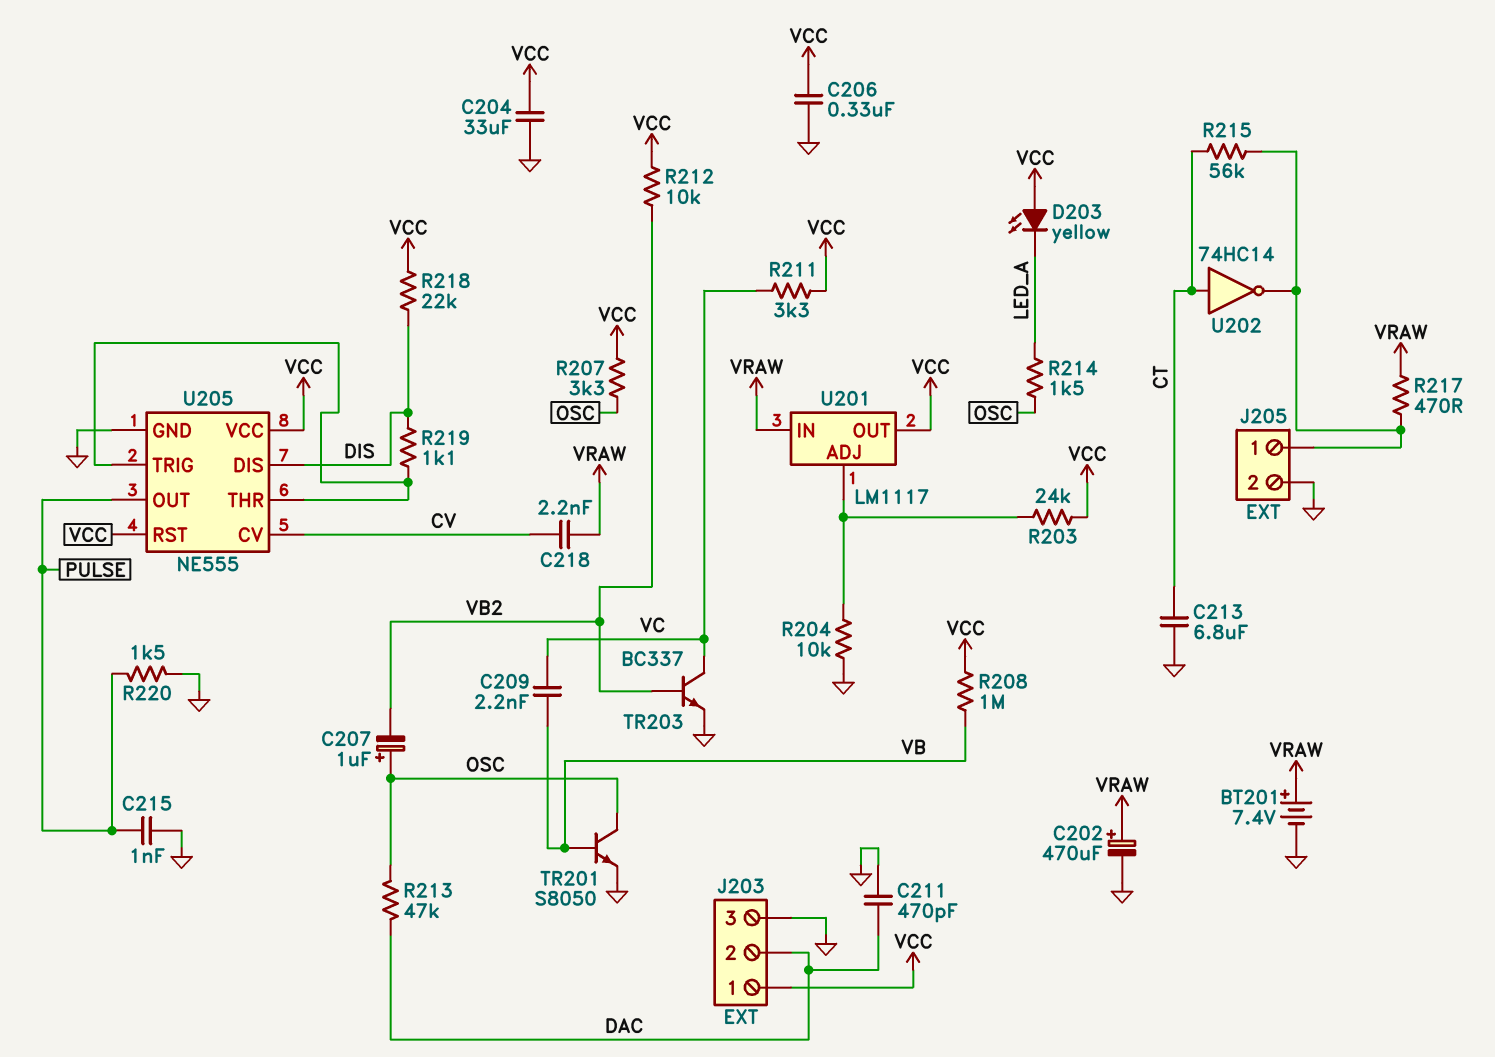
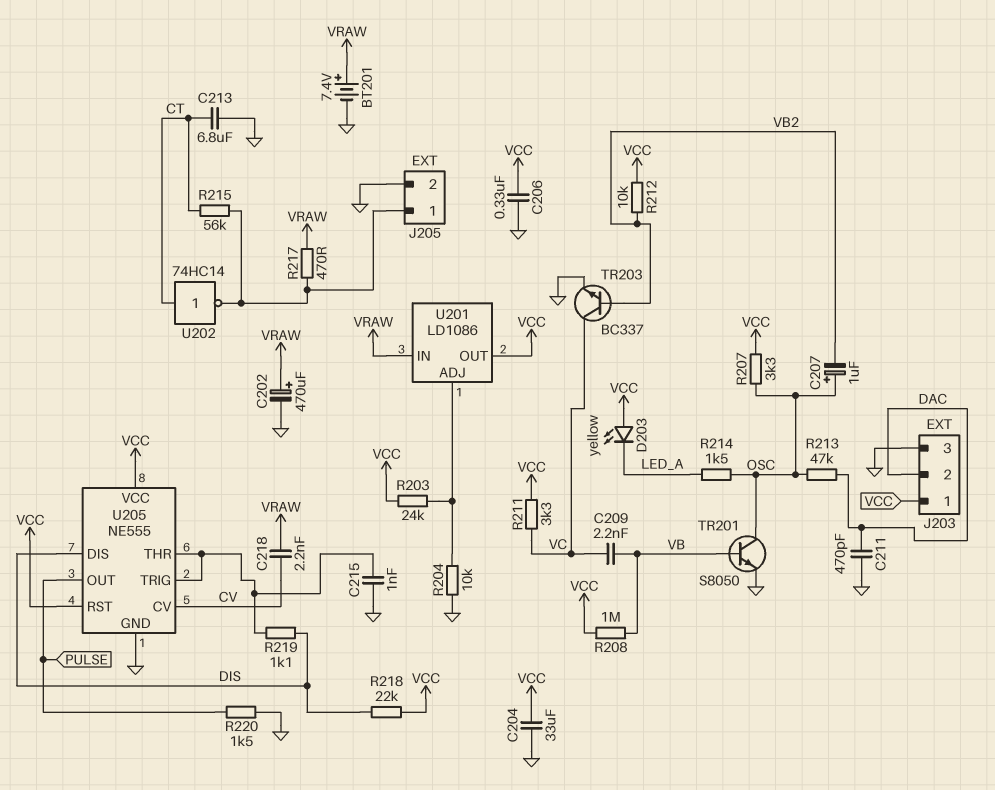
C215: 1nF (GND, PULSE) -> 1nF (GND, U205/THR)
U201: LM1117 -> LD1086

